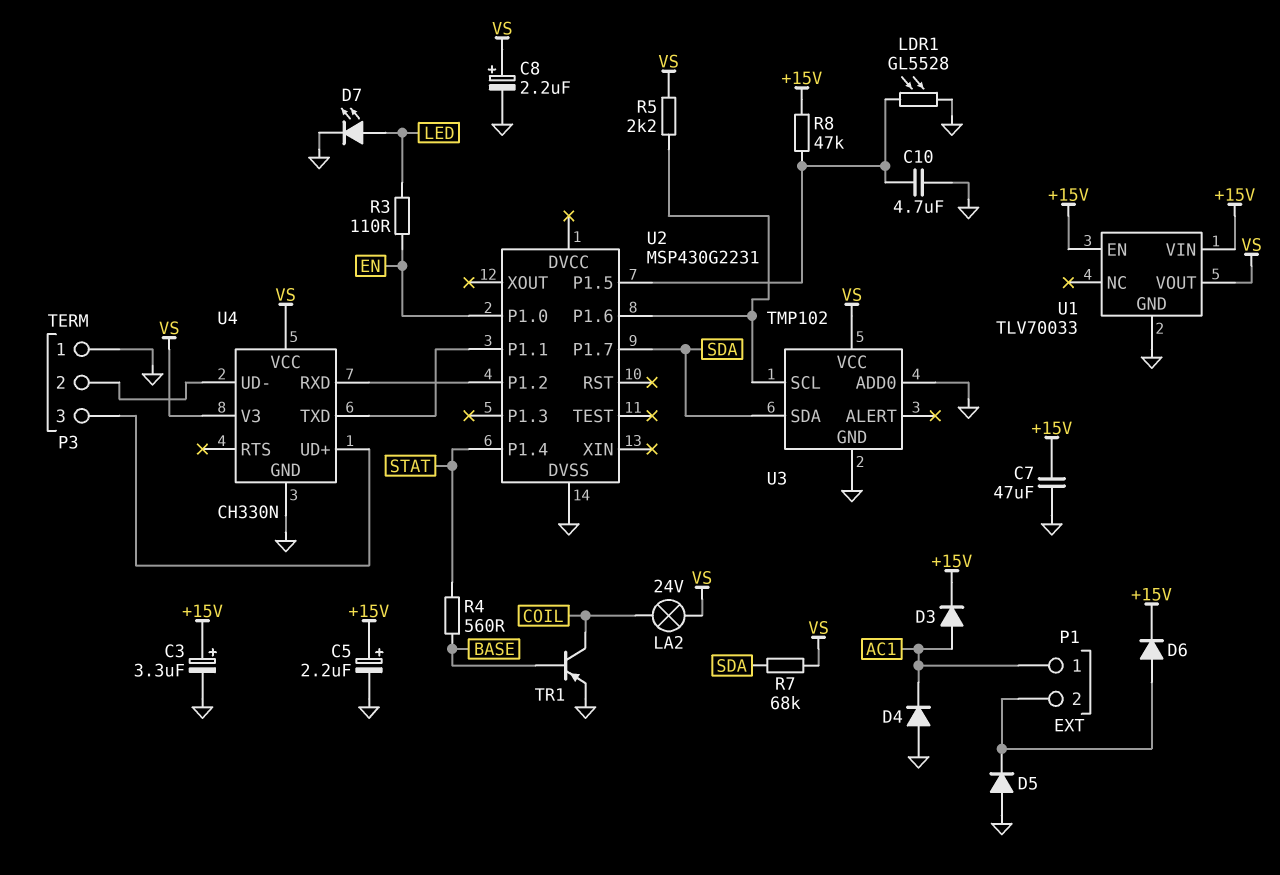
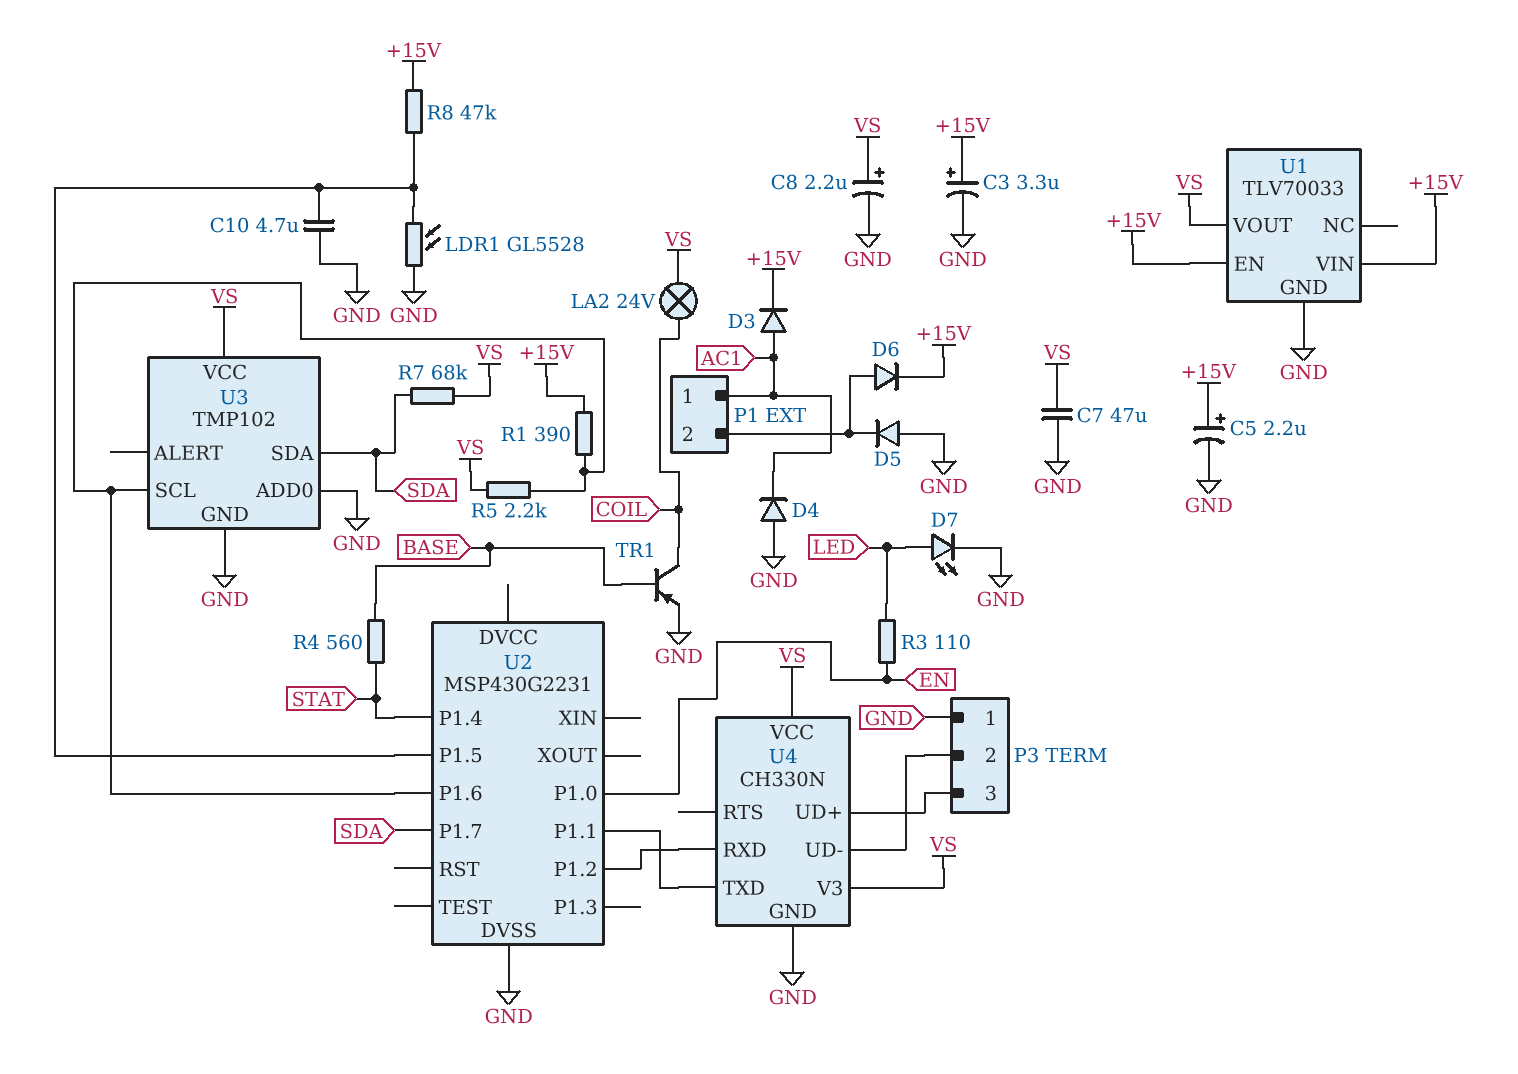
C7: 47uF (+15V, GND) -> 47uF (GND, VS)
R1: none -> 390 (+15V, U2/P1.6)

